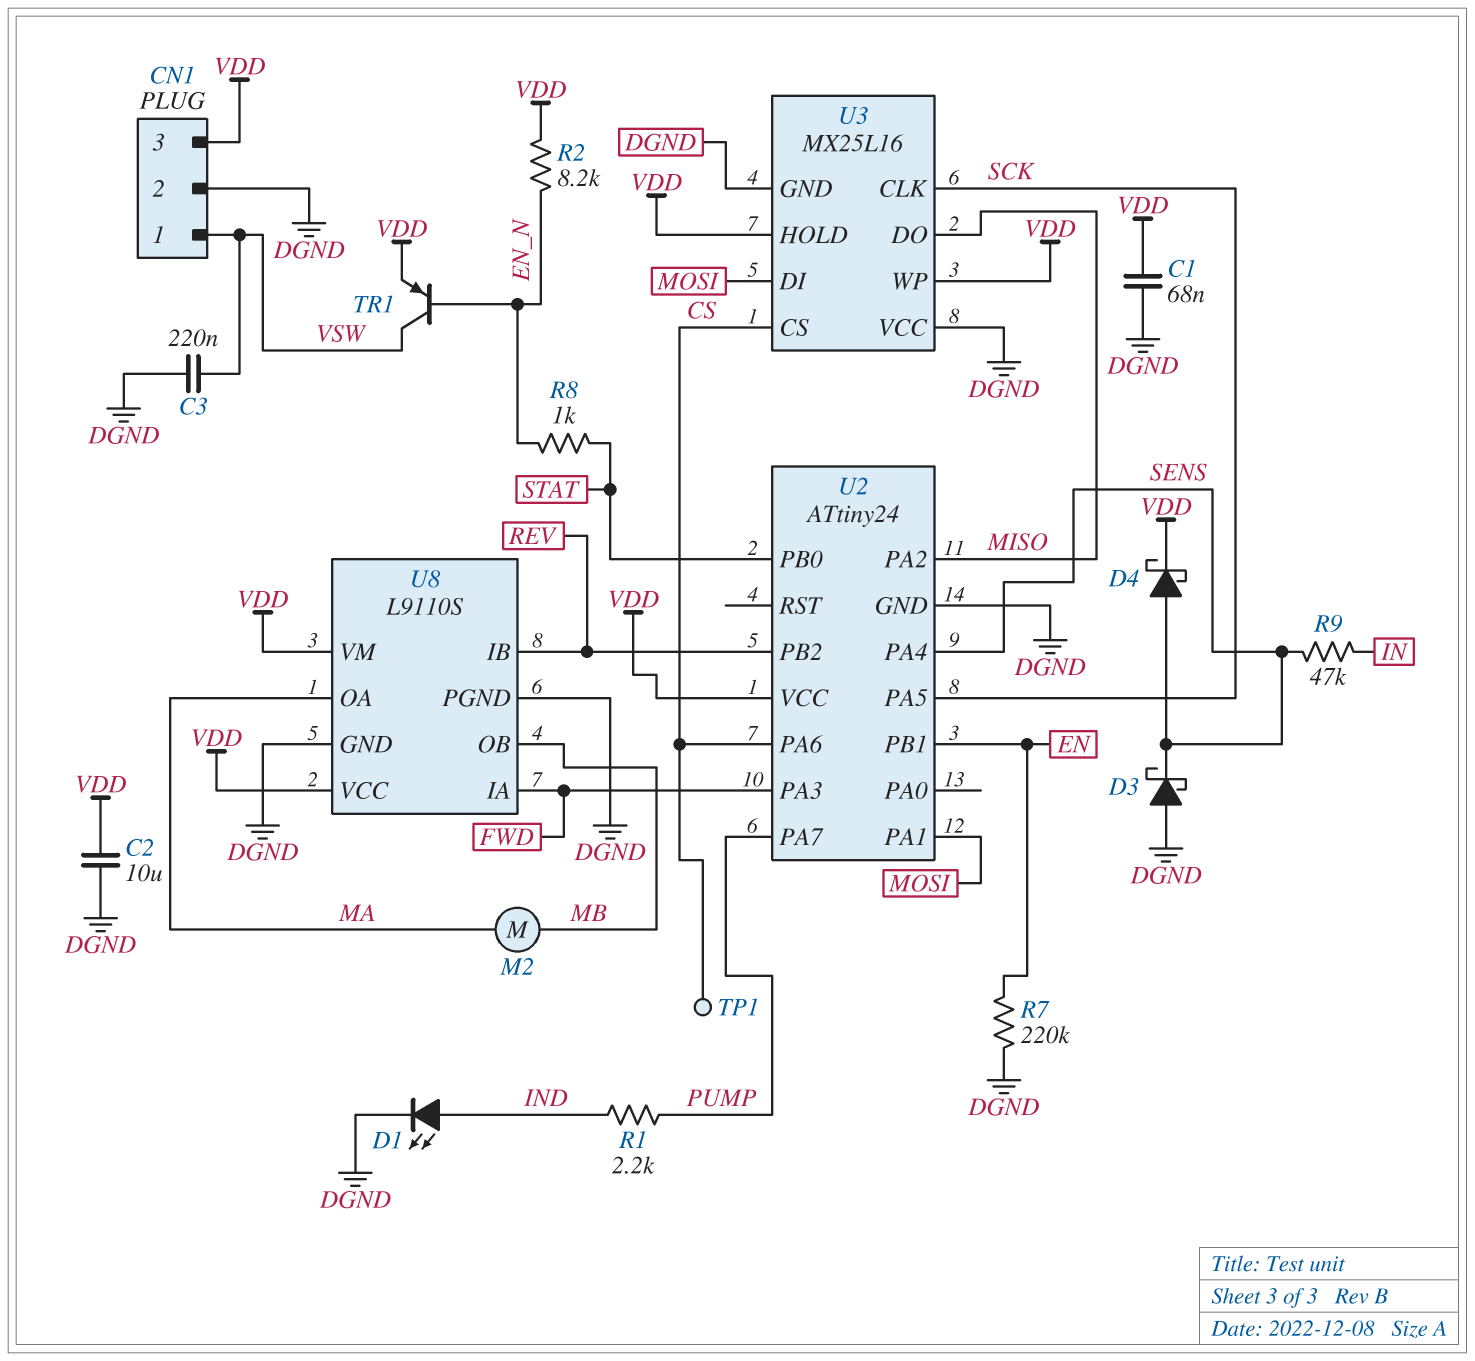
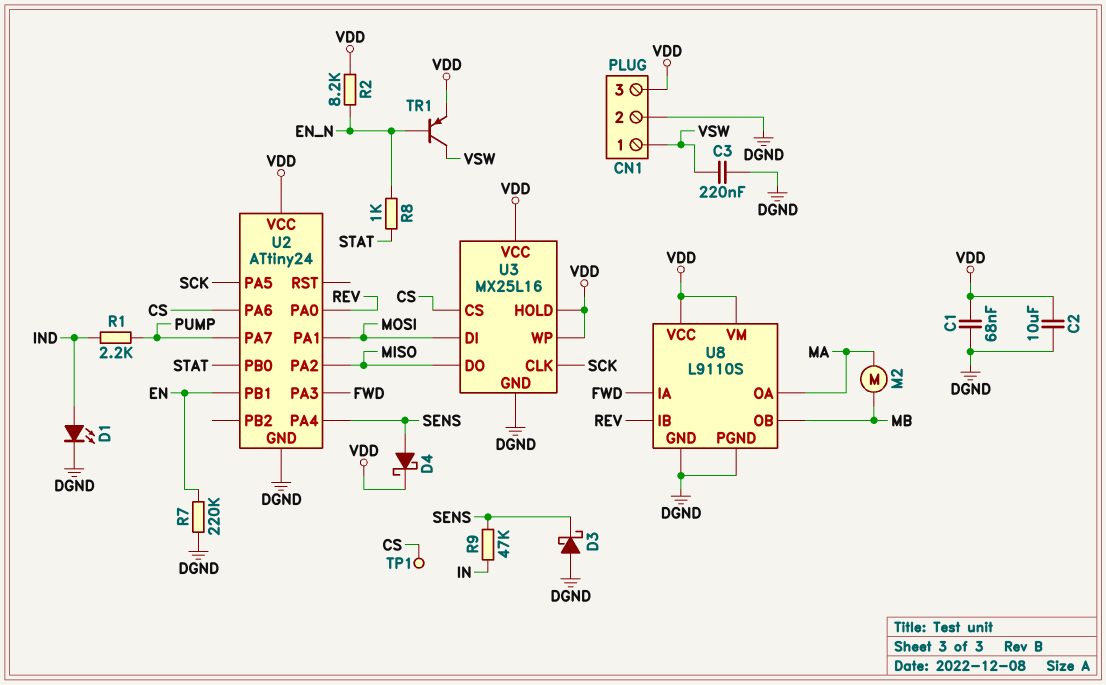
U2 pin PA0: none -> REV
U2 pin PB2: REV -> none
U3 pin VCC: DGND -> VDD

